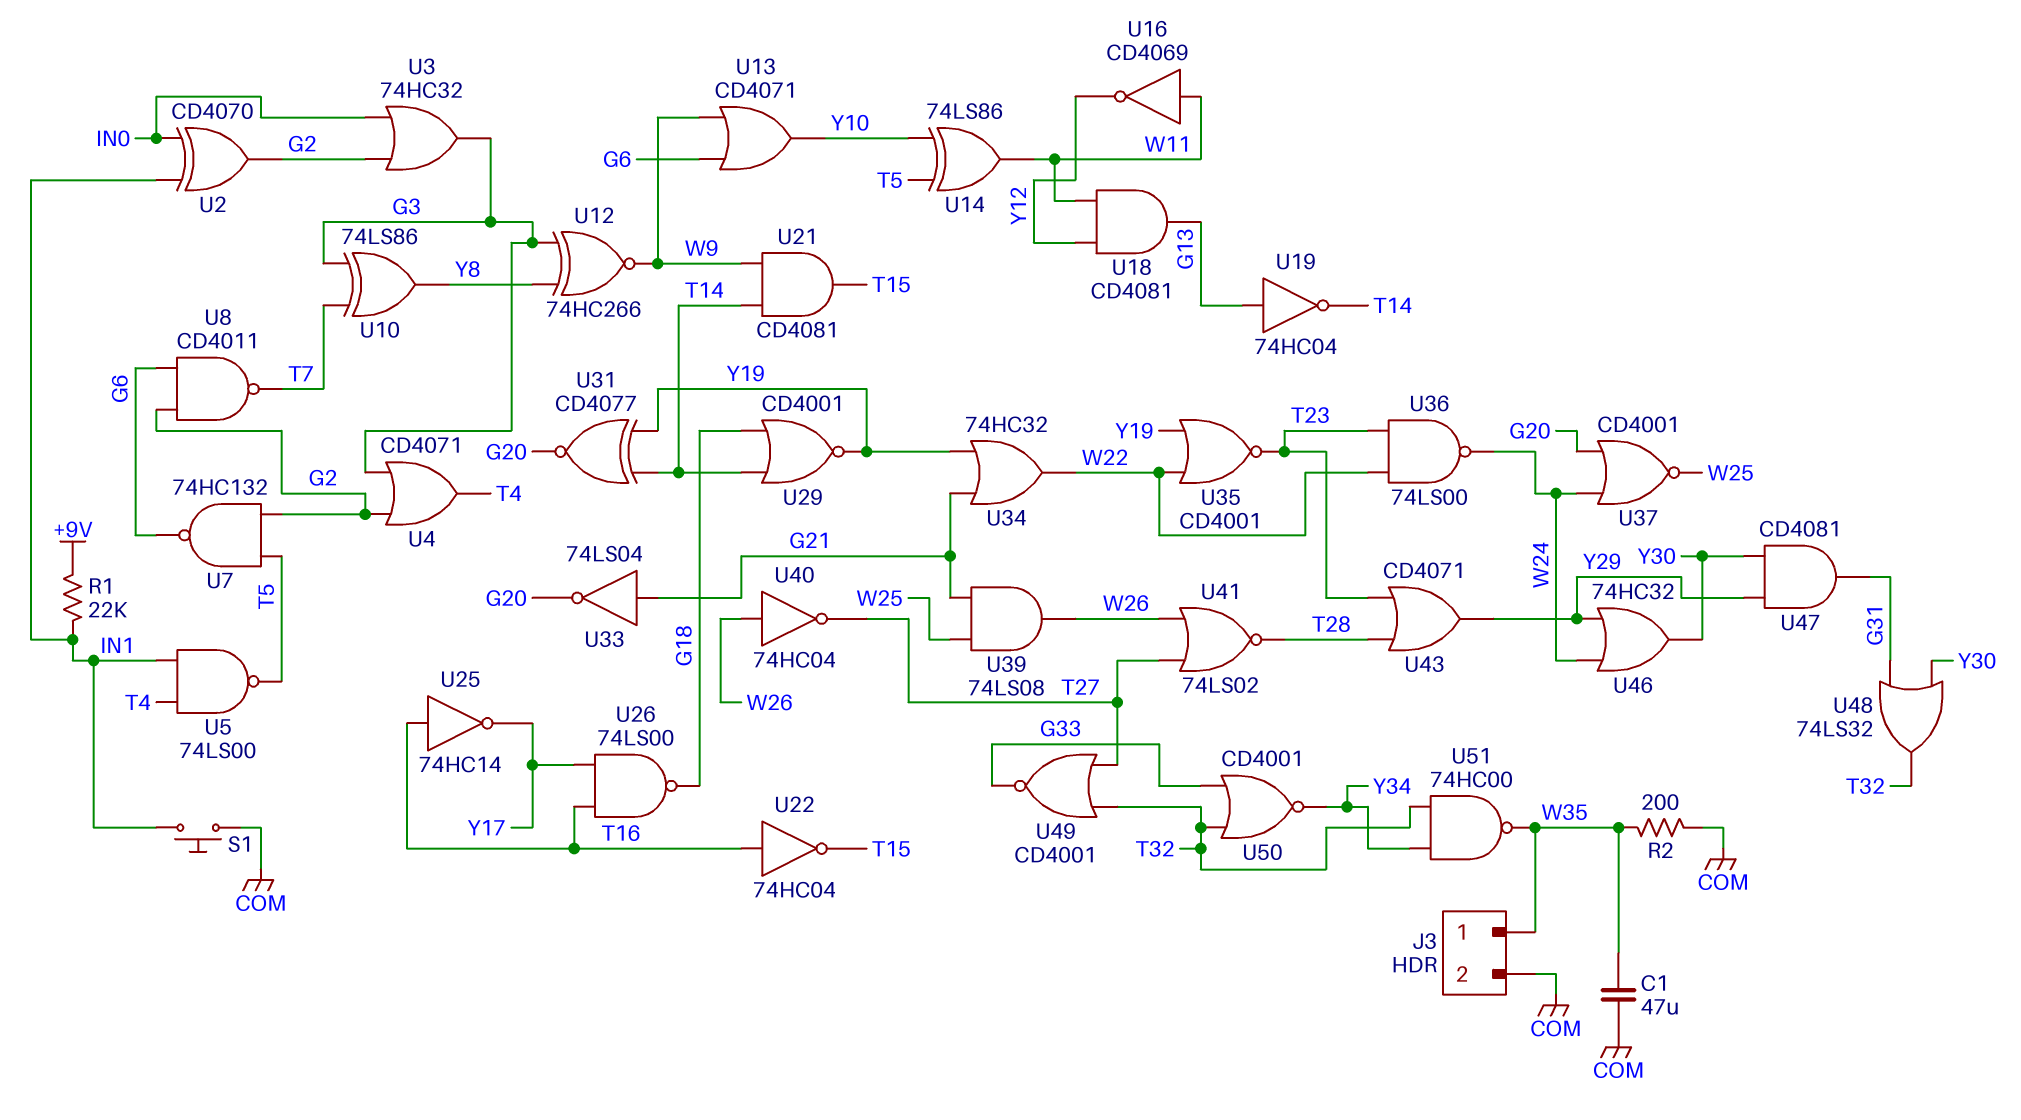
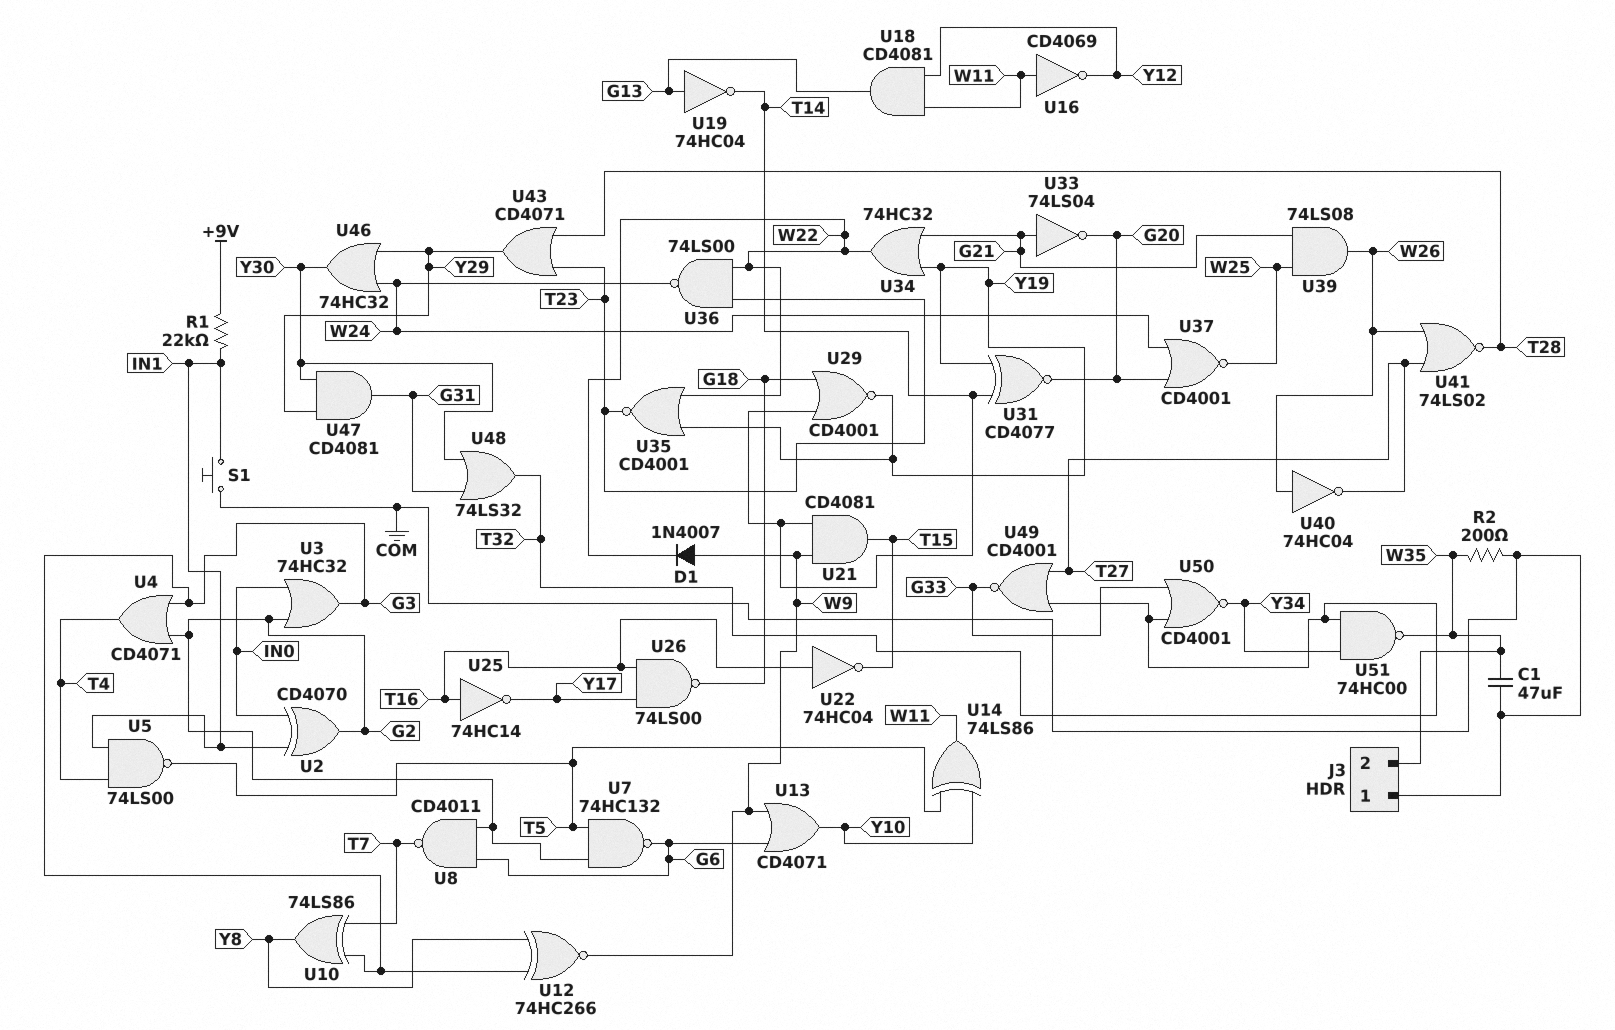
D1: none -> diode 1N4007 (A W9, K W22)
J3 pin 1: W35 -> COM
J3 pin 2: COM -> W35

